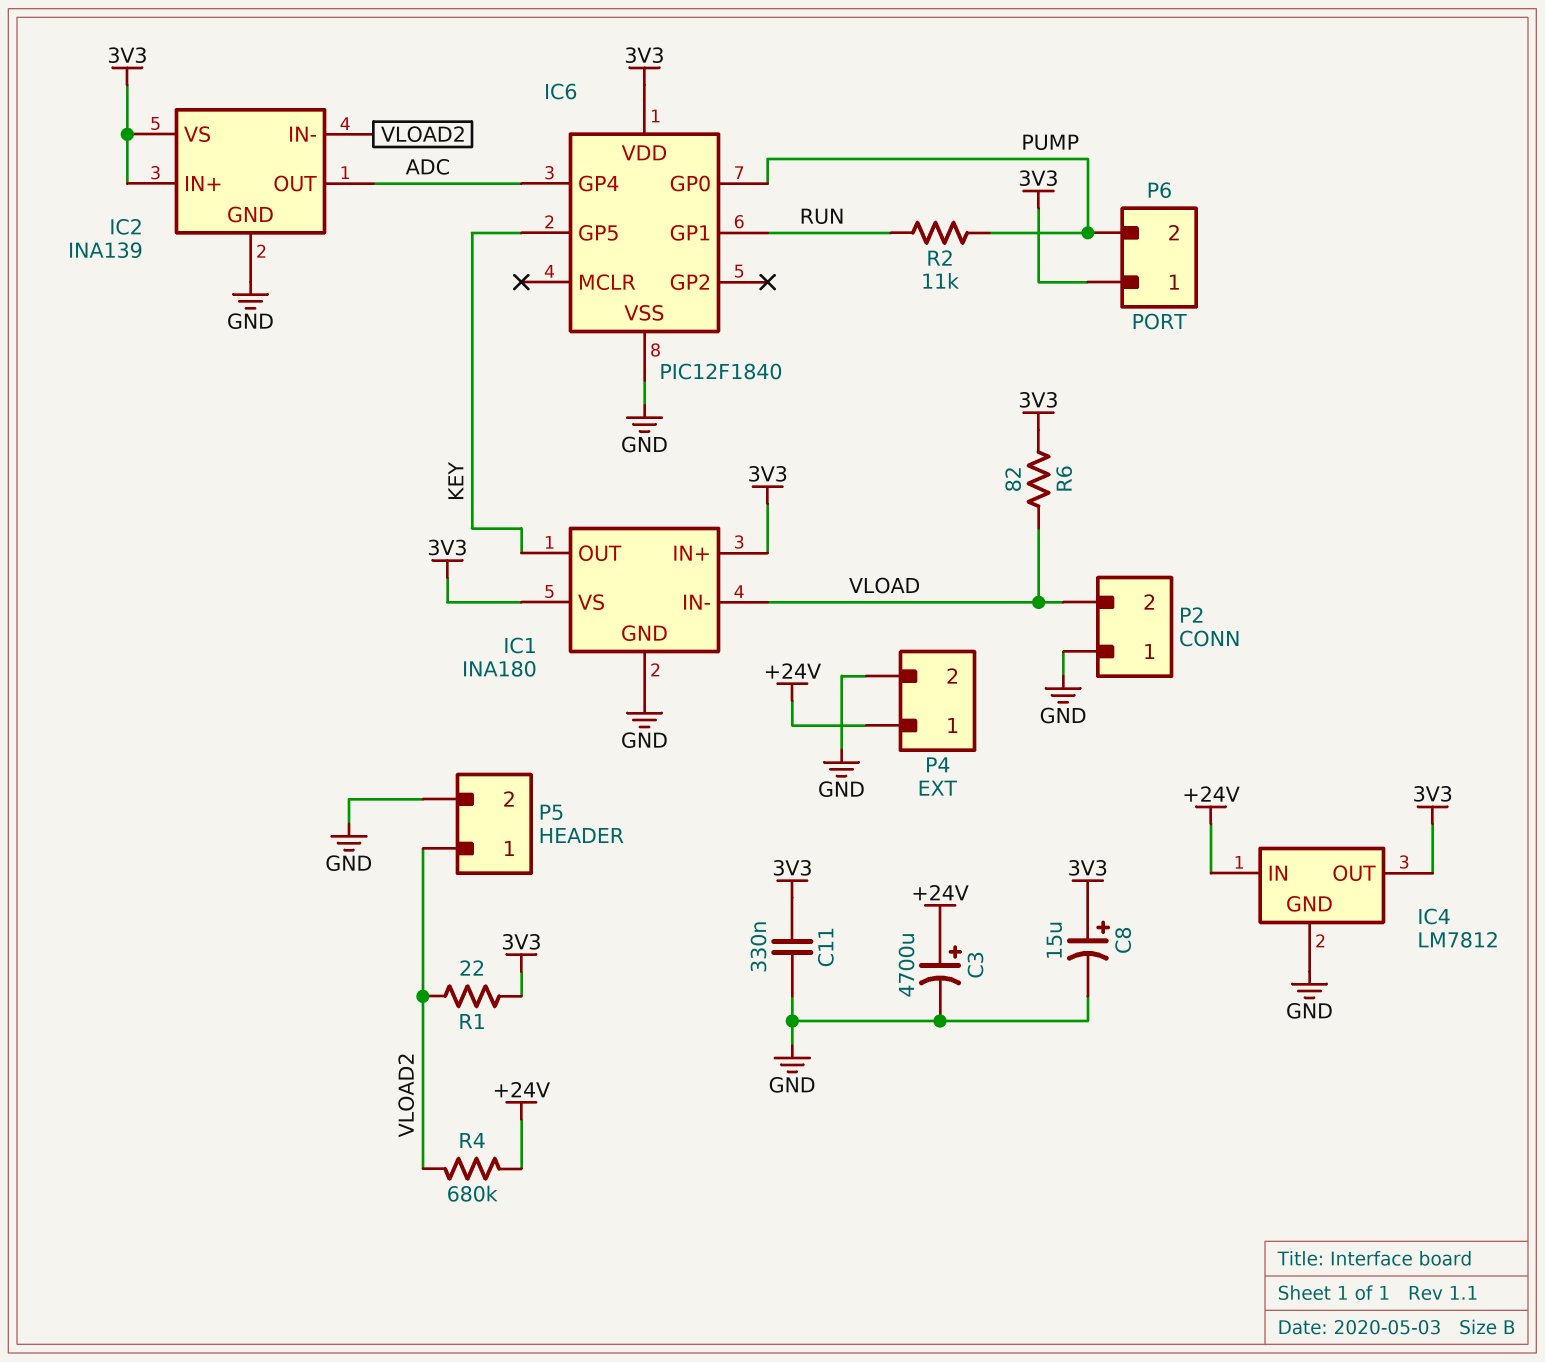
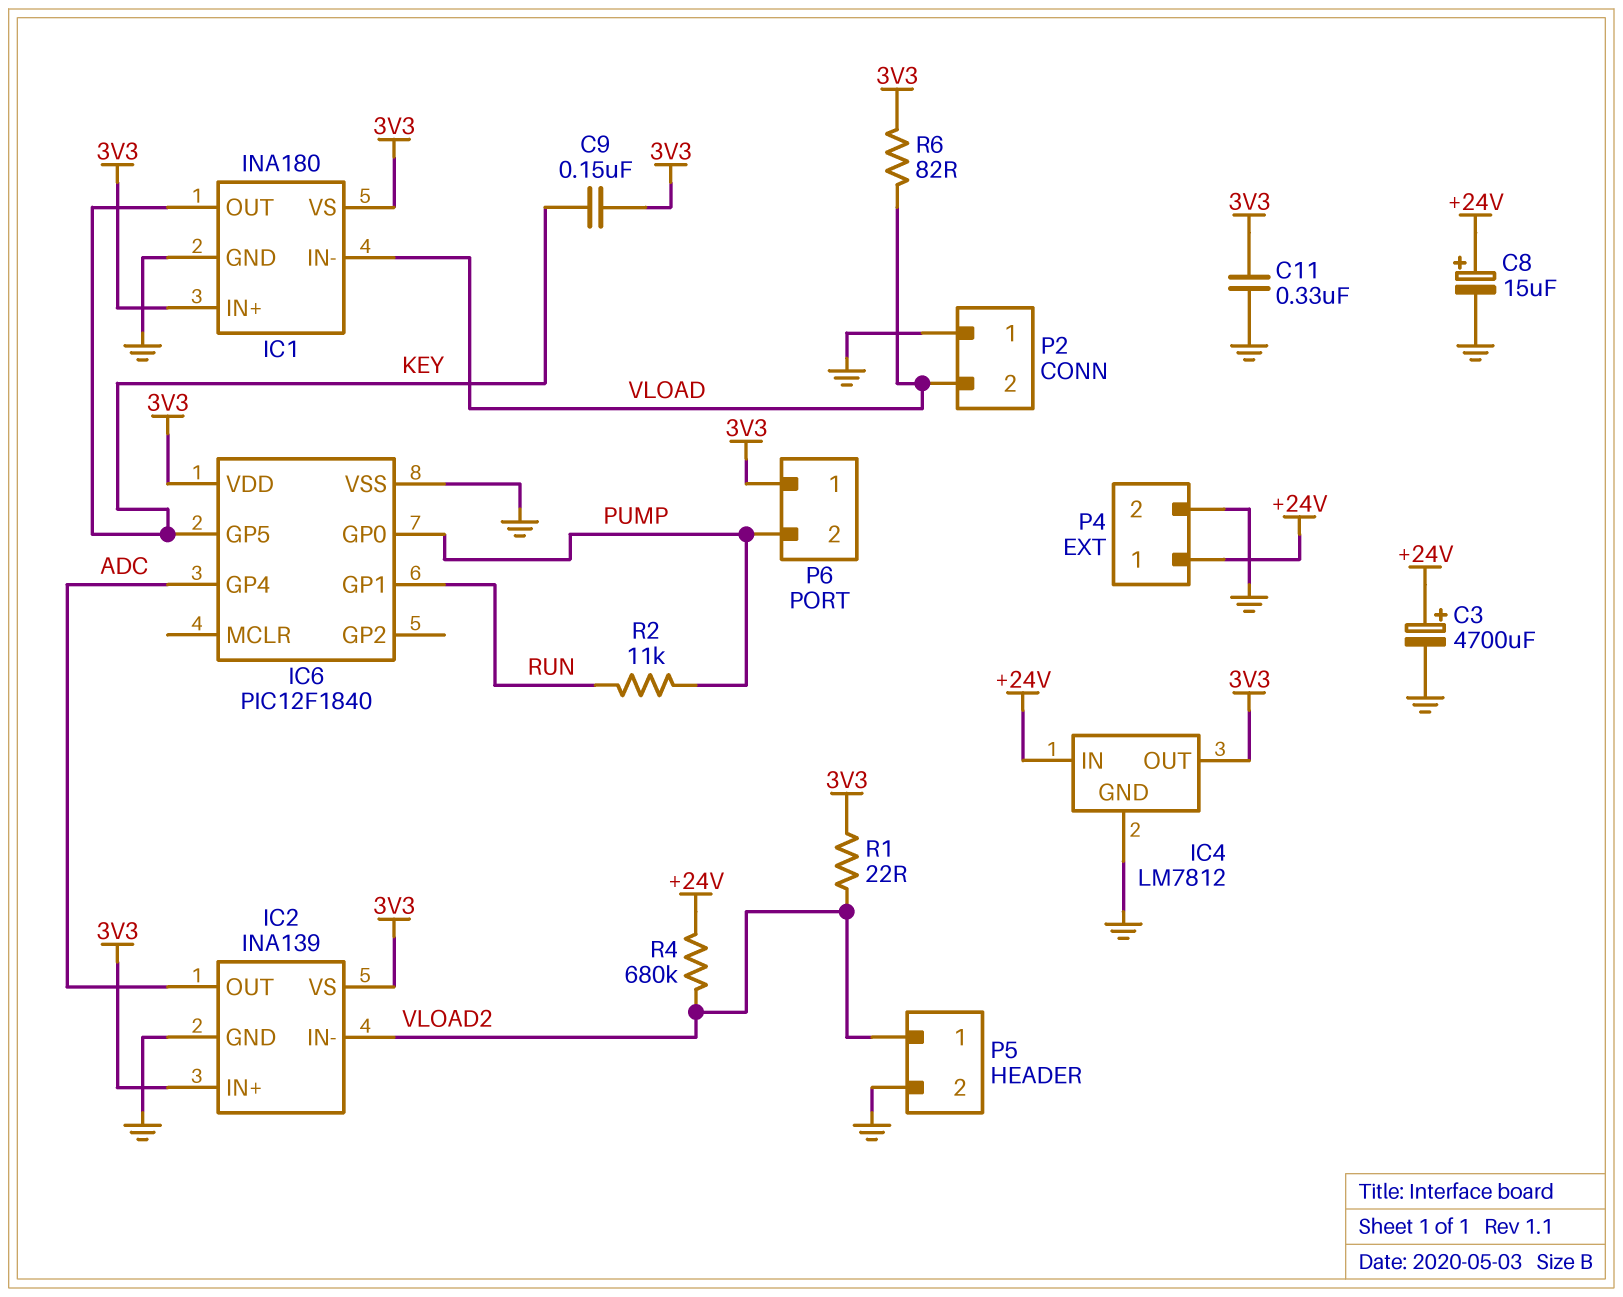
C8: 15uF (plus 3V3, minus GND) -> 15uF (plus +24V, minus GND)
C9: none -> 150nF (3V3, KEY)

